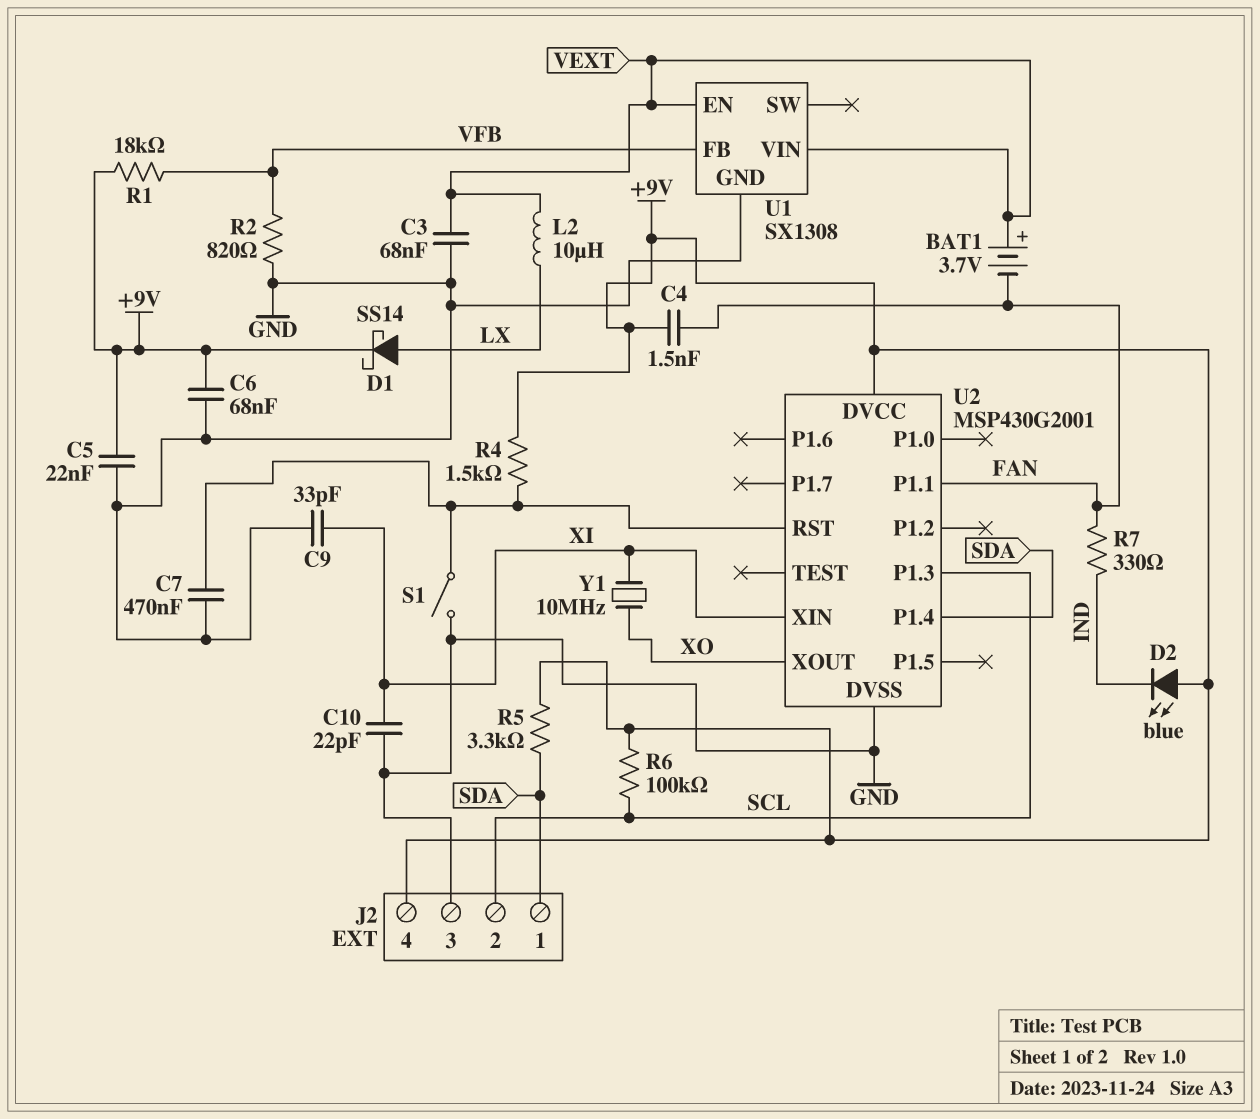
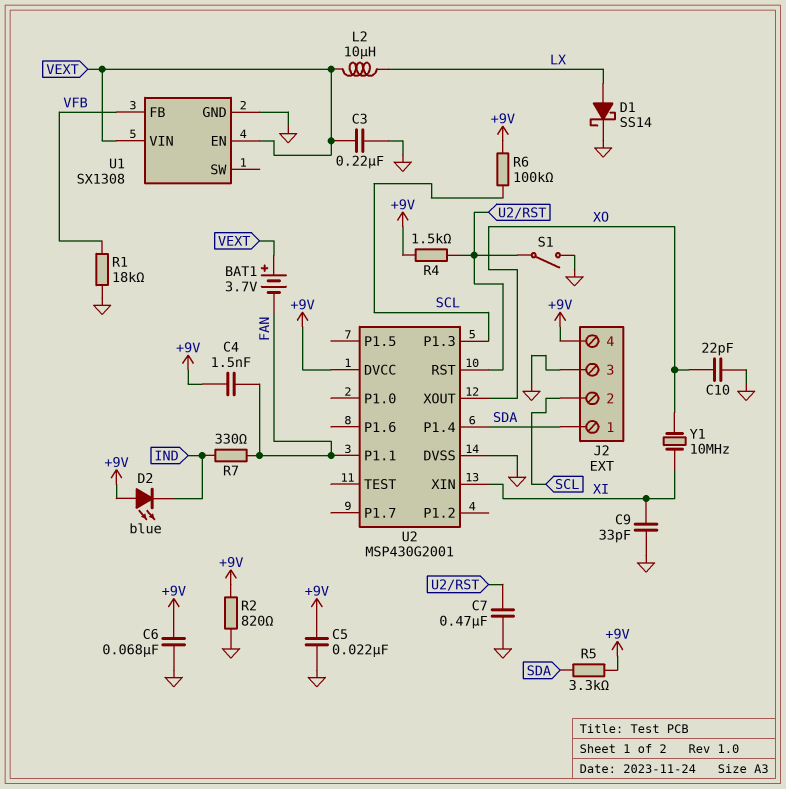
C3: 68nF (GND, VEXT) -> 220nF (GND, VEXT)
C10: 22pF (GND, XI) -> 22pF (GND, XO)
D1: schottky SS14 (A LX, K +9V) -> schottky SS14 (A LX, K GND)
R1: 18k (+9V, VFB) -> 18k (GND, VFB)
R2: 820 (GND, VFB) -> 820 (+9V, GND)

